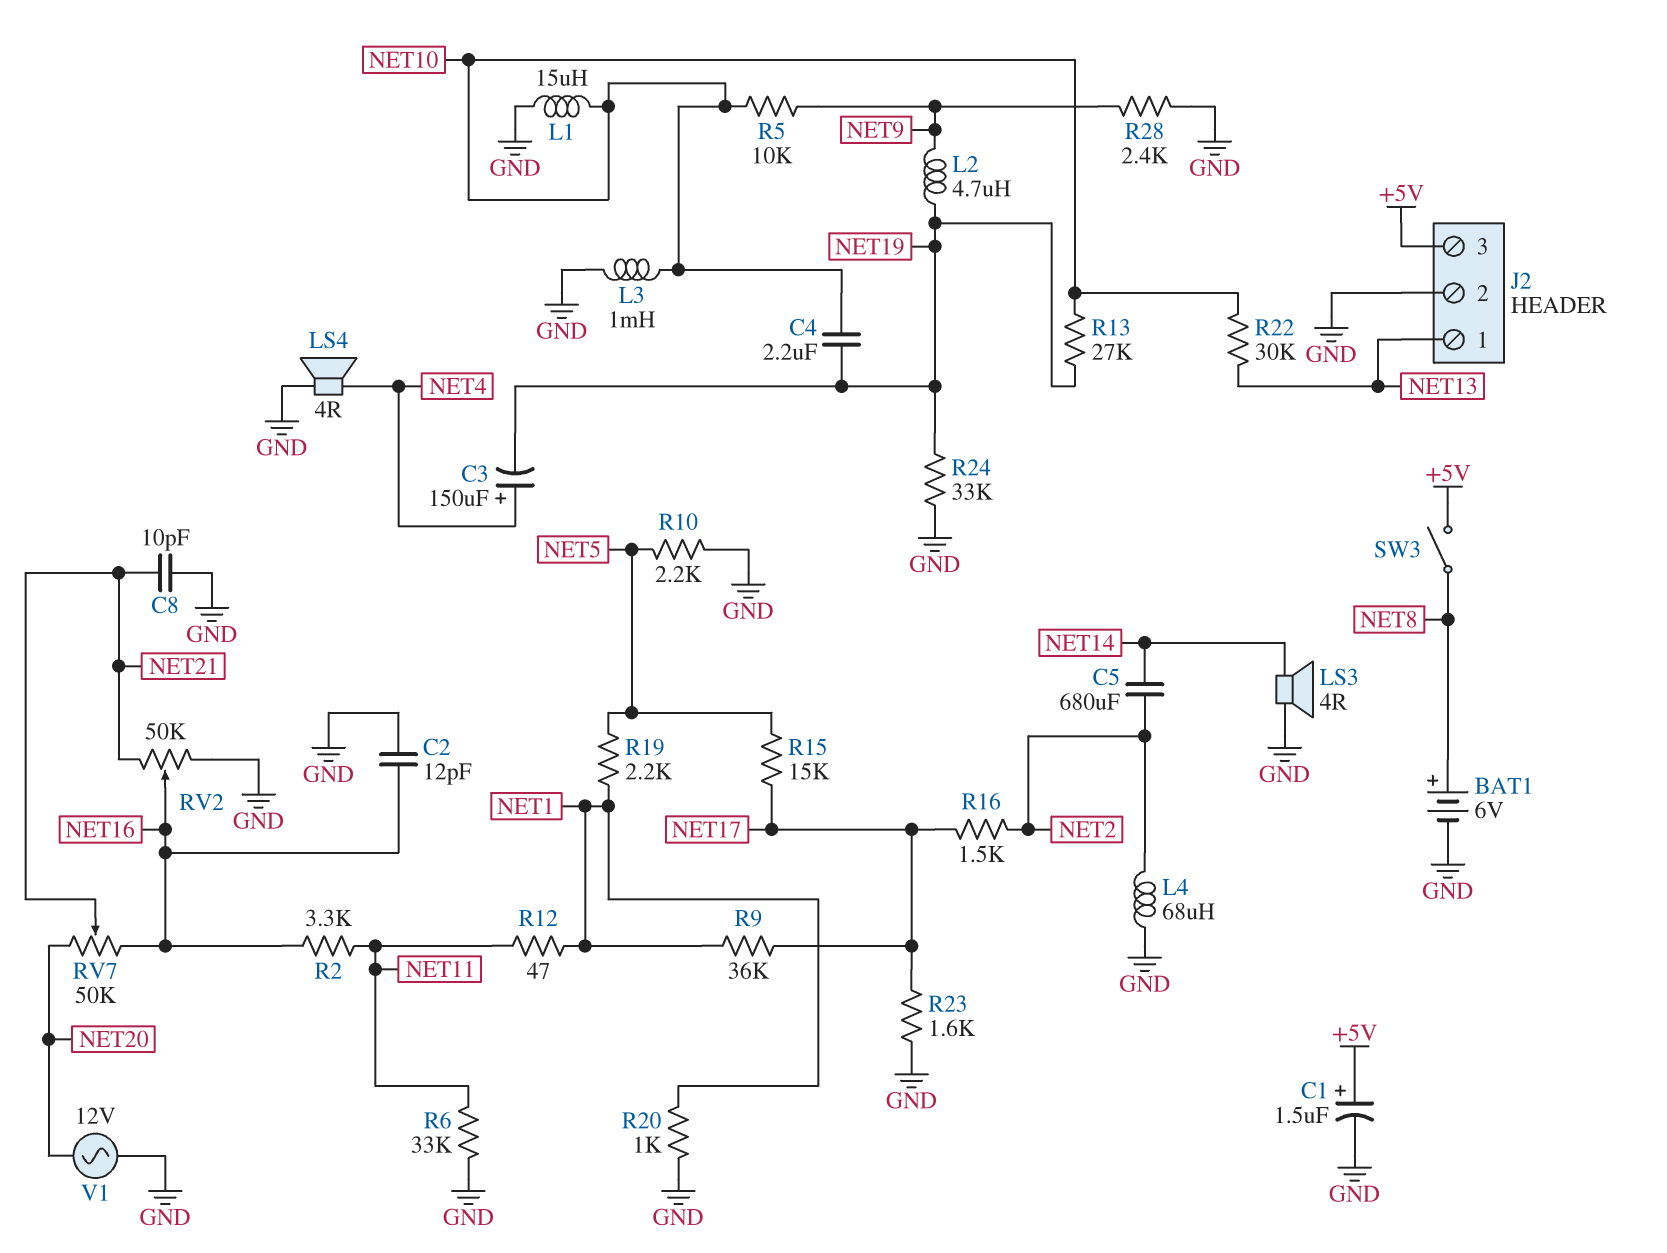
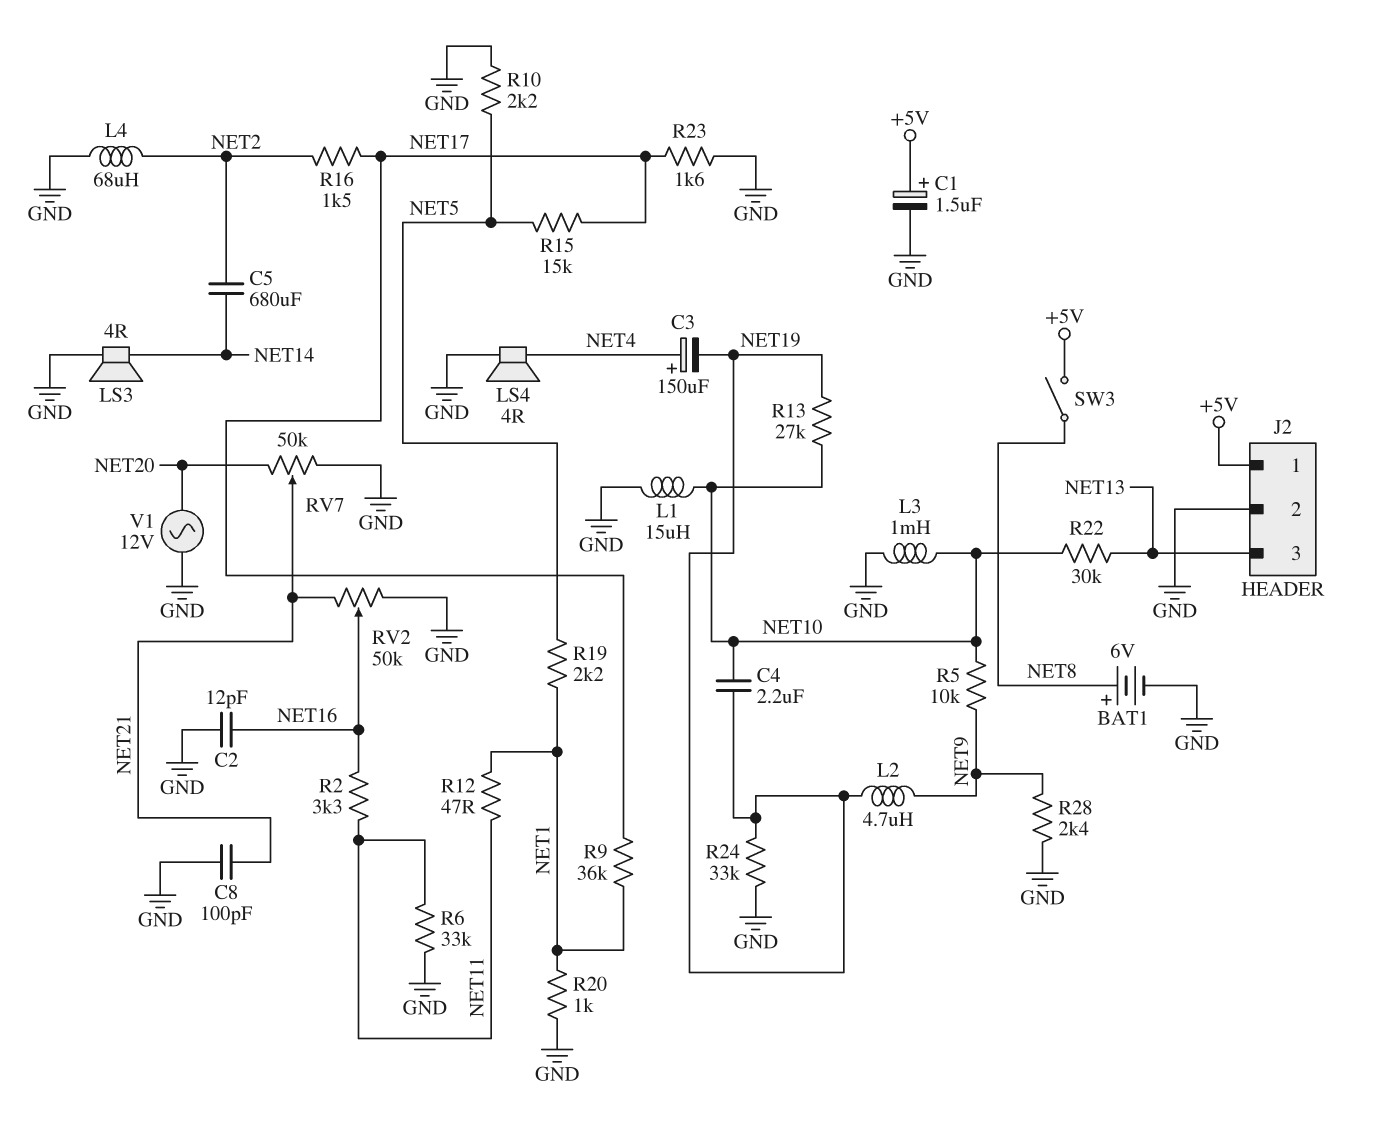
C8: 10pF (GND, NET21) -> 100pF (GND, NET21)
J2 pin 1: NET13 -> +5V
J2 pin 3: +5V -> NET13
RV7: 50k (NET16, NET20, wiper NET21) -> 50k (GND, NET20, wiper NET21)

